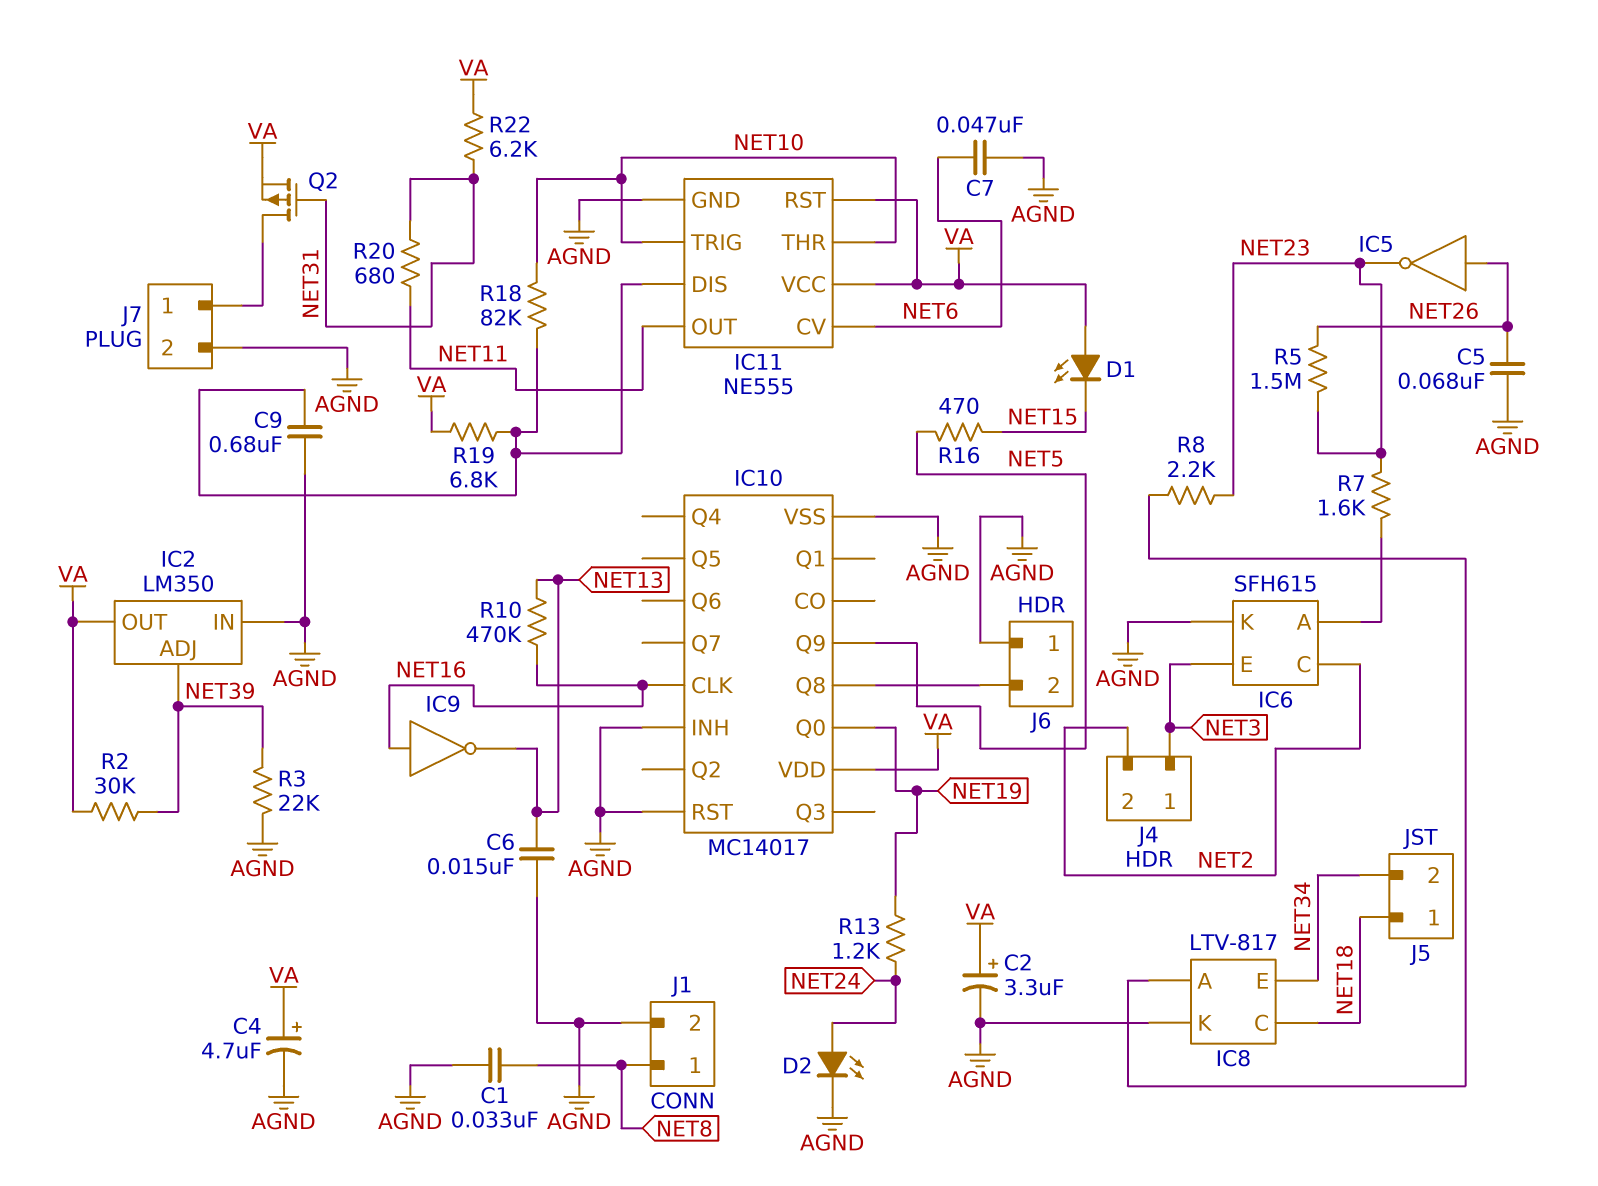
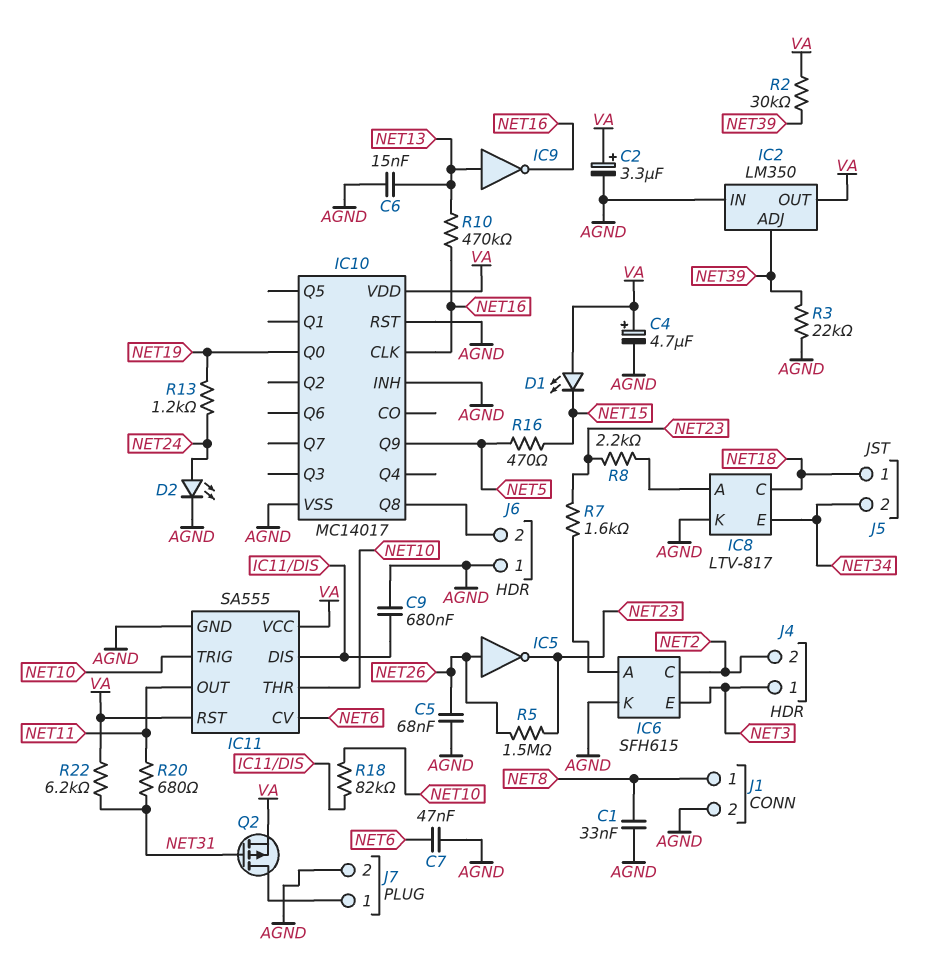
IC9: NOT (in NET16, out NET13) -> NOT (in NET13, out NET16)
IC11: NE555 -> SA555
R19: 6.8k (IC11/DIS, VA) -> none

